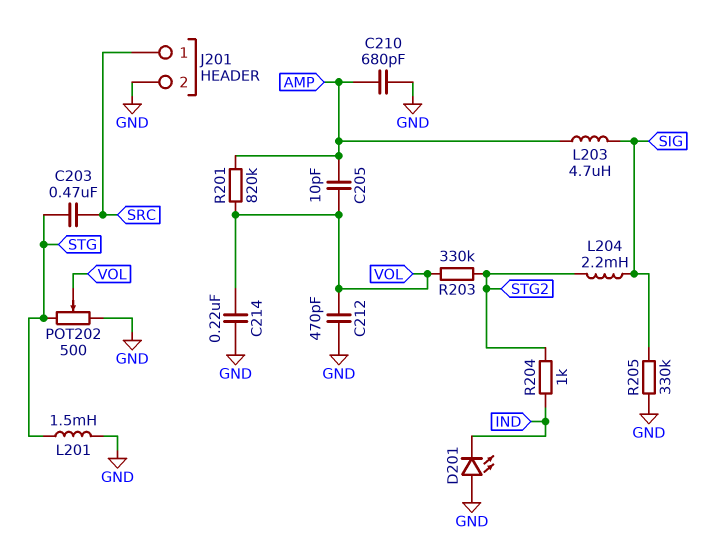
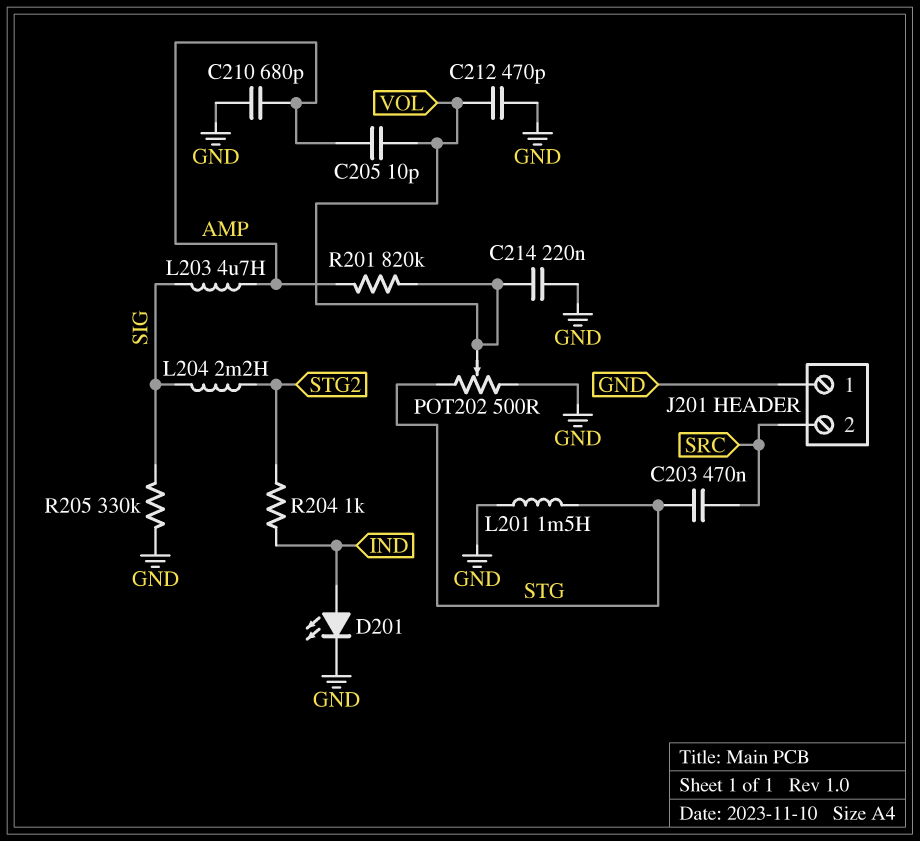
D201: LED (A GND, K IND) -> LED (A IND, K GND)
J201 pin 1: SRC -> GND
J201 pin 2: GND -> SRC
R203: 330k (STG2, VOL) -> none

